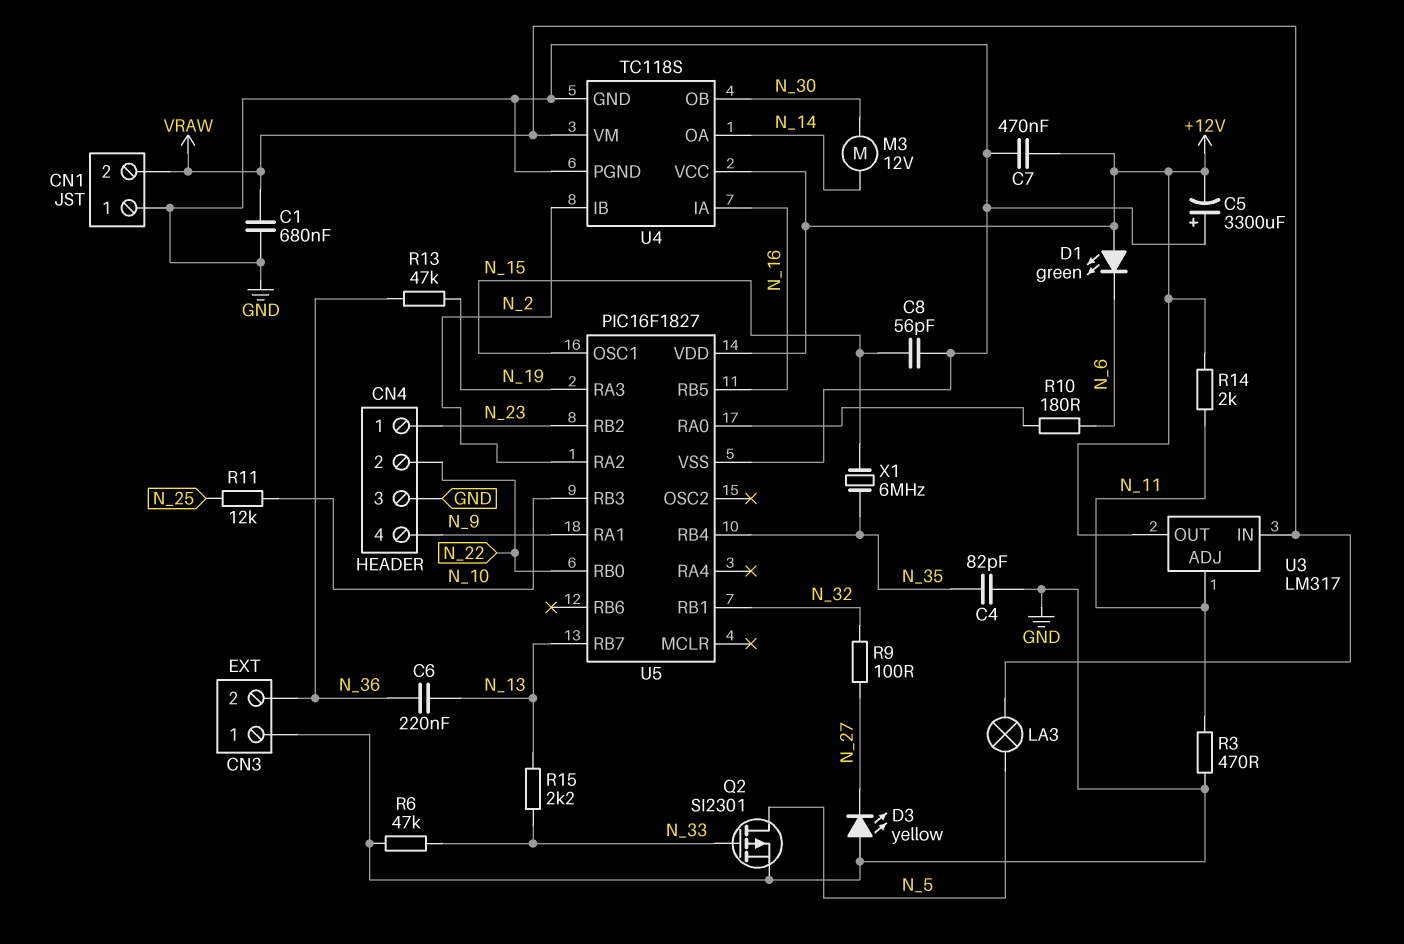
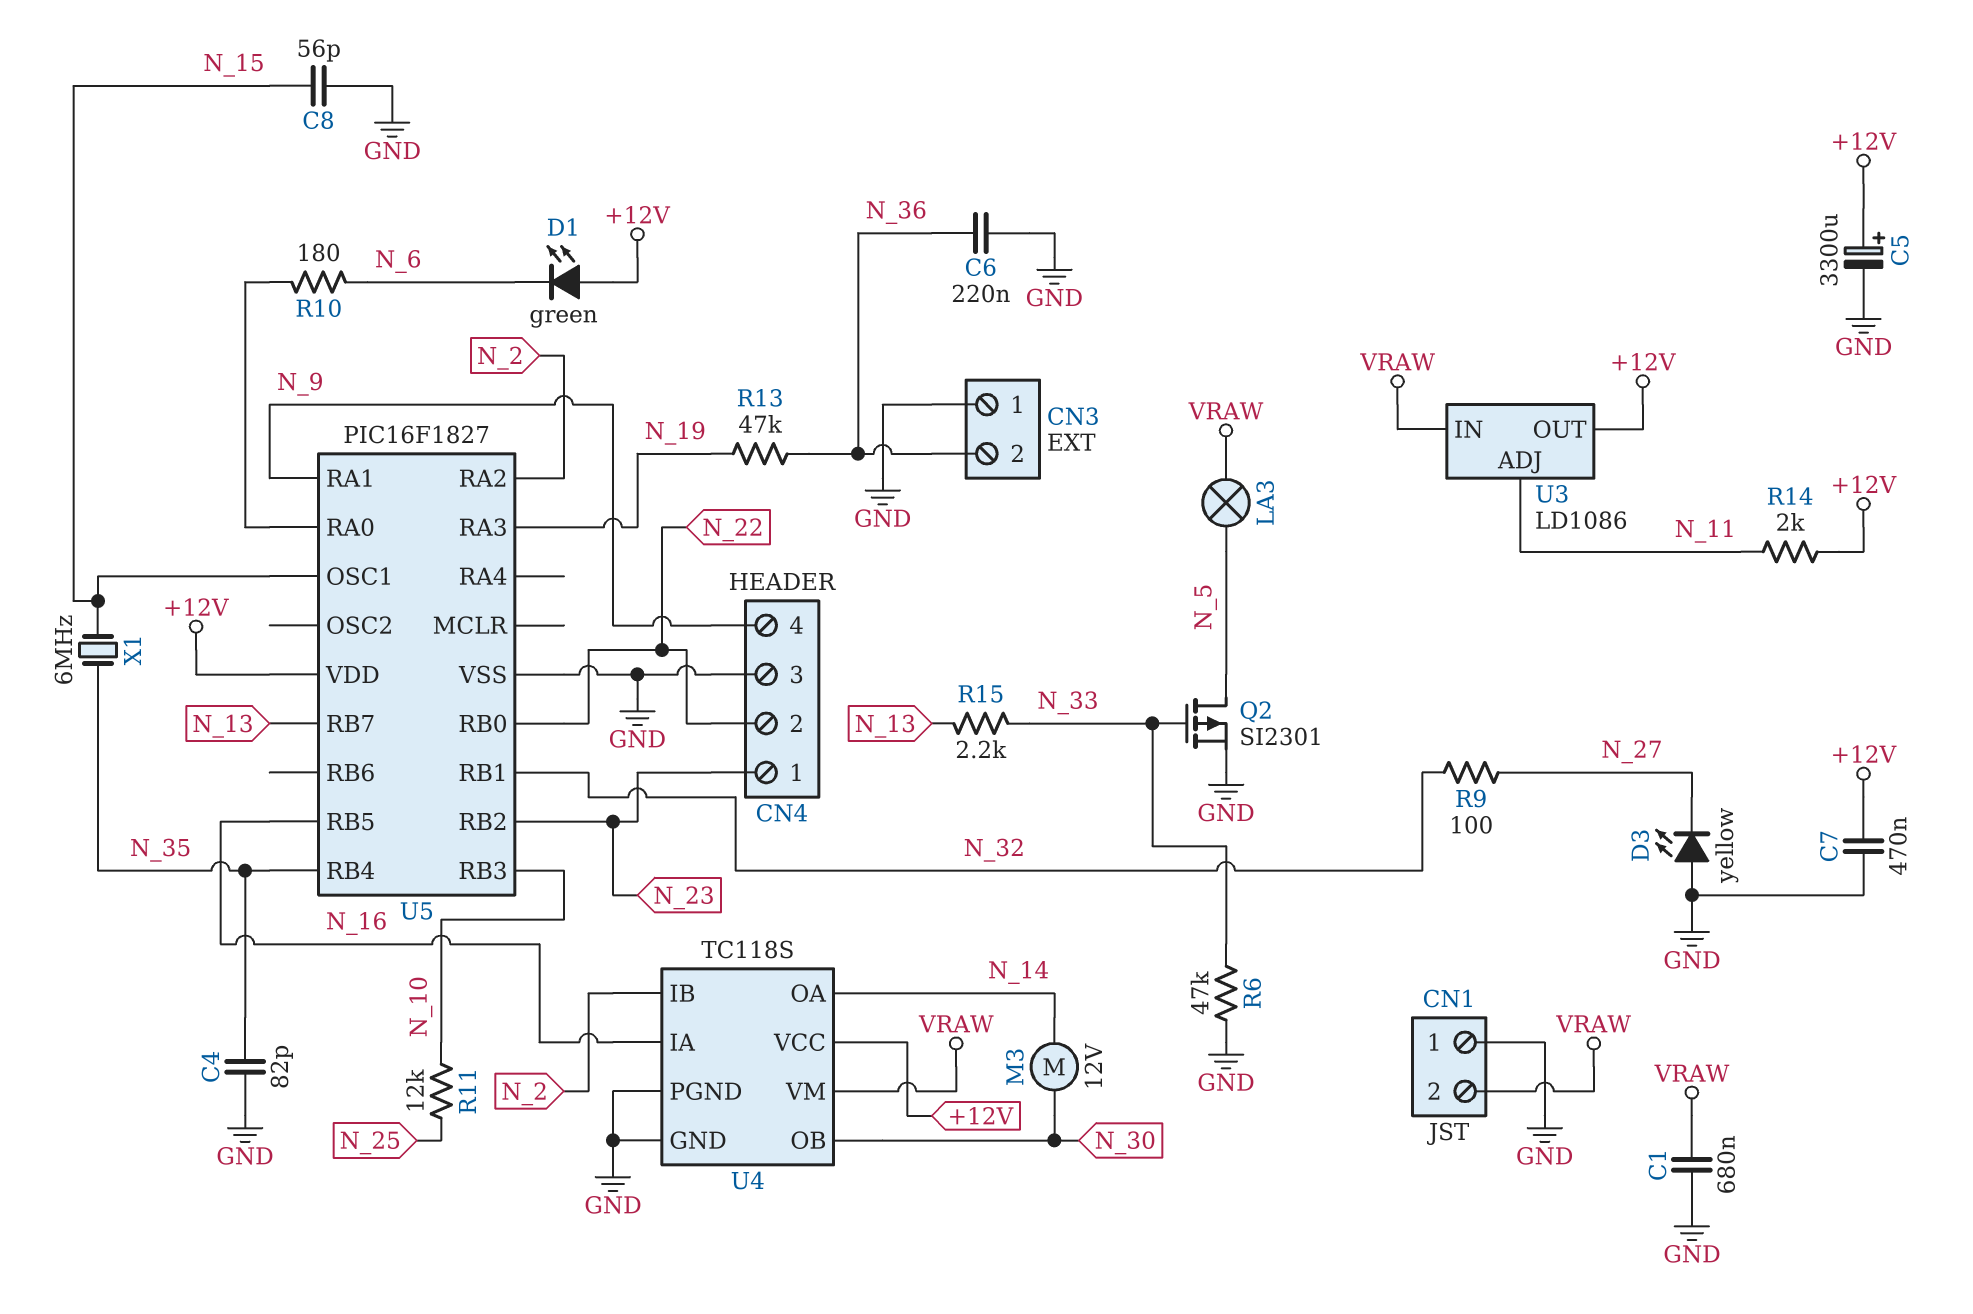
C5: 3300uF (plus GND, minus +12V) -> 3300uF (plus +12V, minus GND)
C6: 220nF (N_13, N_36) -> 220nF (GND, N_36)
R3: 470 (GND, N_11) -> none
U3: LM317 -> LD1086

